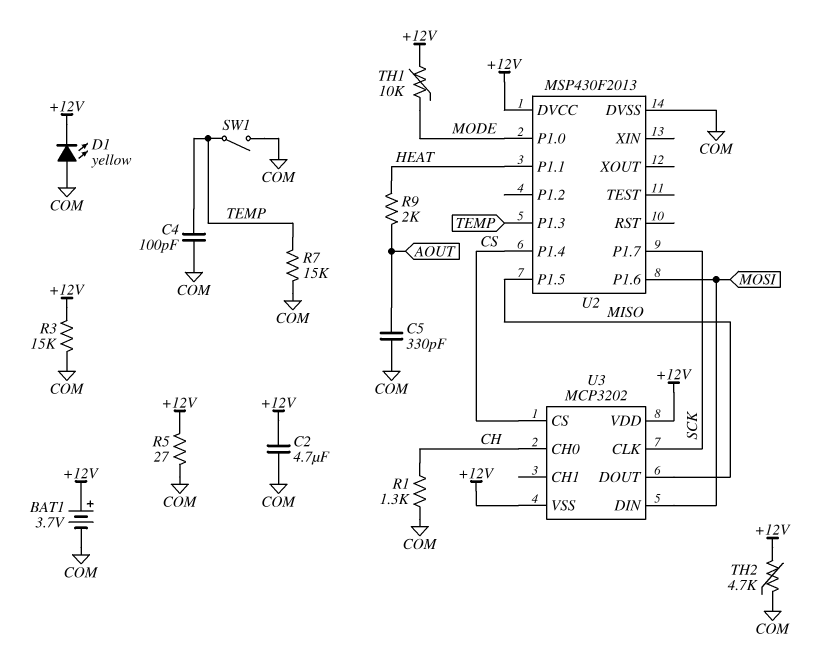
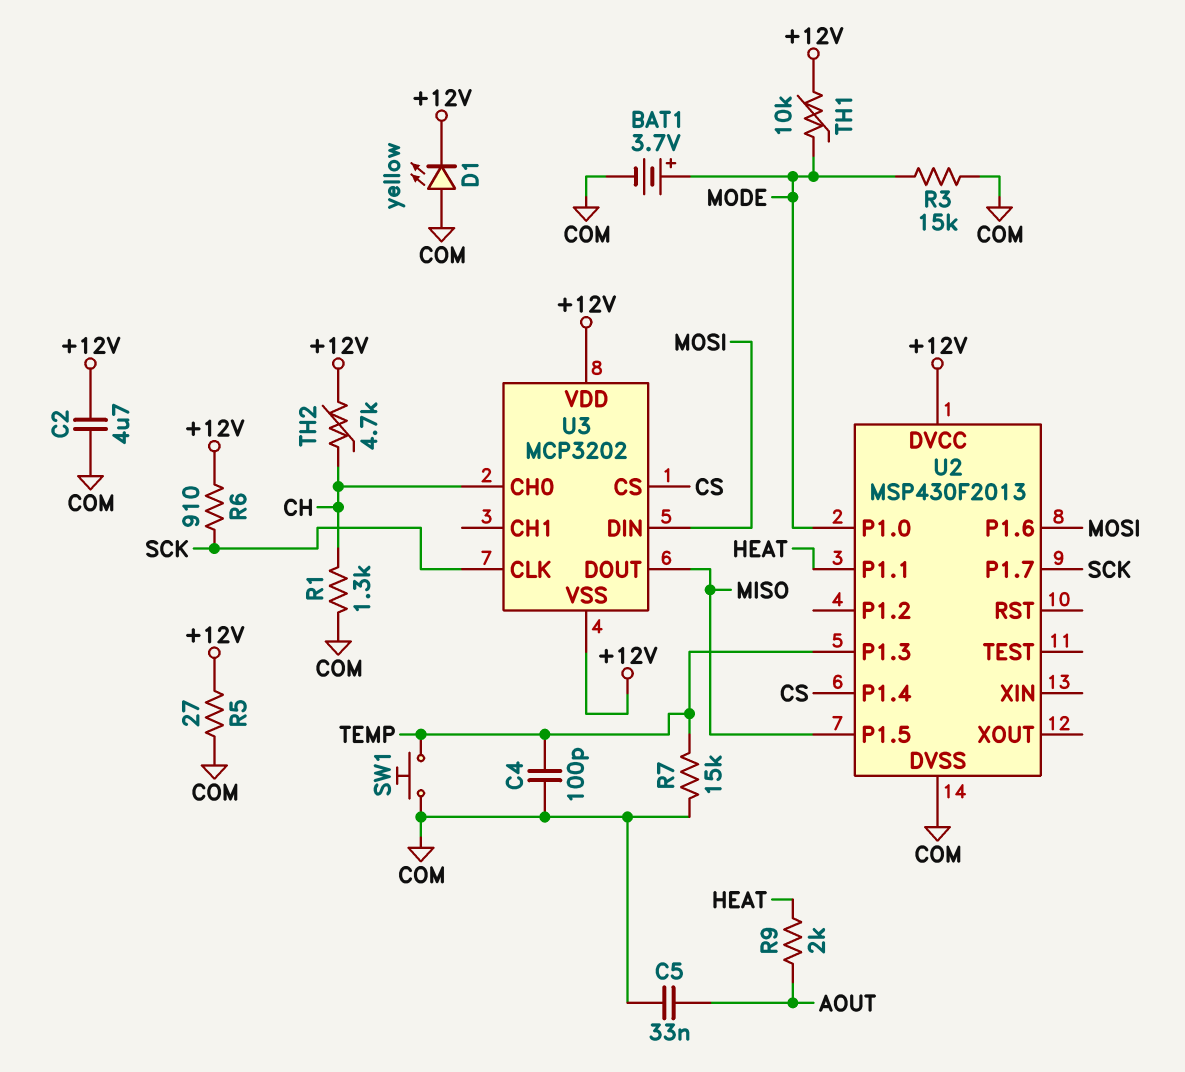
BAT1: 3.7V (plus +12V, minus COM) -> 3.7V (plus MODE, minus COM)
C5: 330pF (AOUT, COM) -> 33nF (AOUT, COM)
R3: 15k (+12V, COM) -> 15k (COM, MODE)
R6: none -> 910 (+12V, SCK)
SW1: switch (COM, TEMP) -> button (COM, TEMP)
TH2: 4.7k (+12V, COM) -> 4.7k (+12V, CH)

